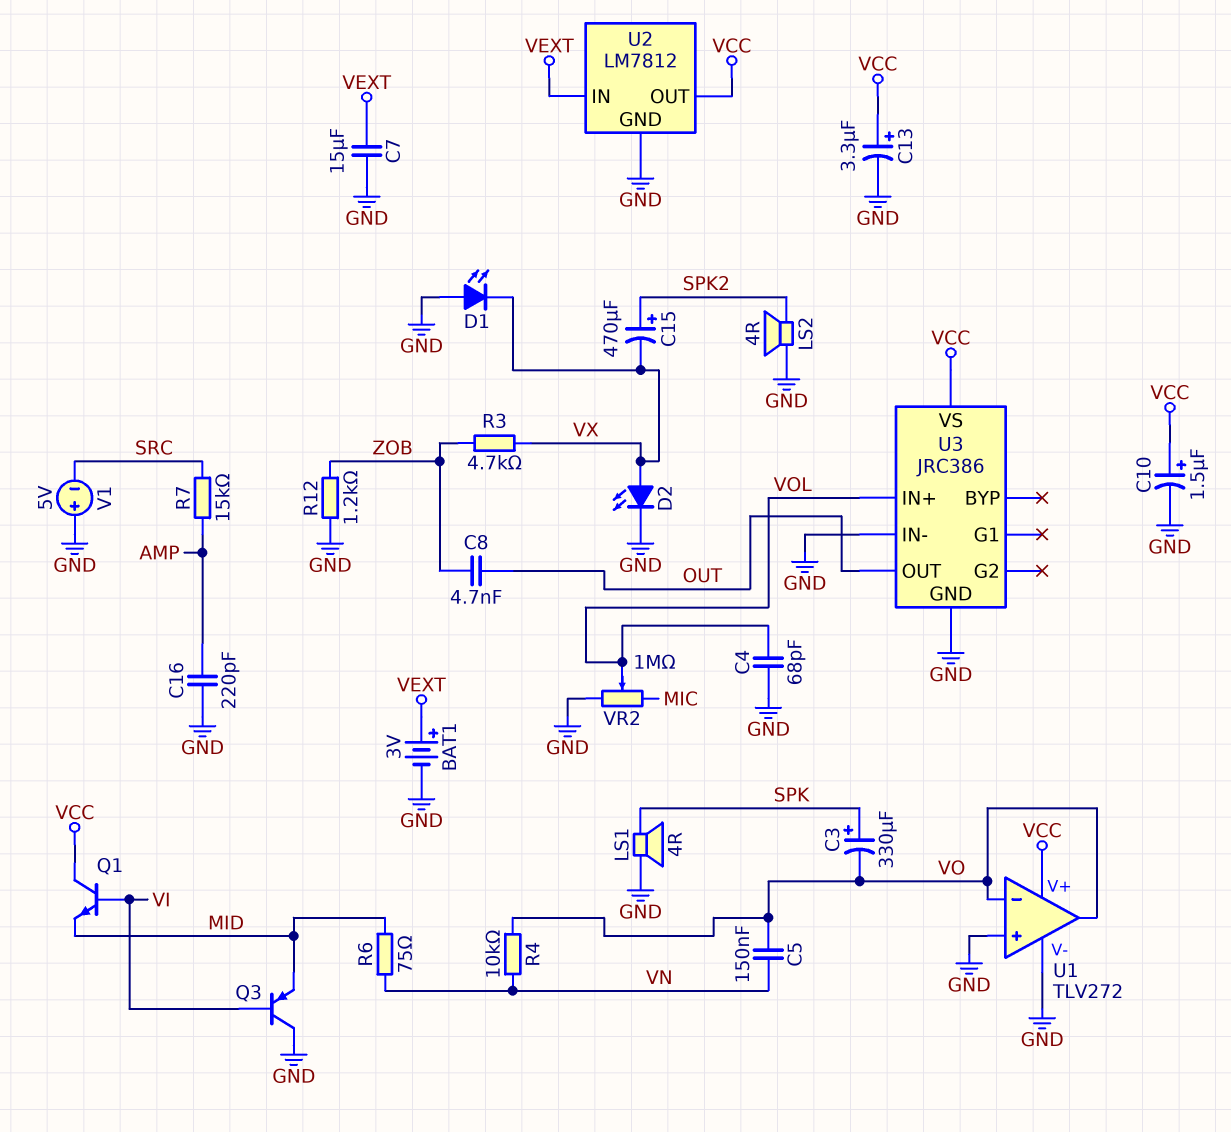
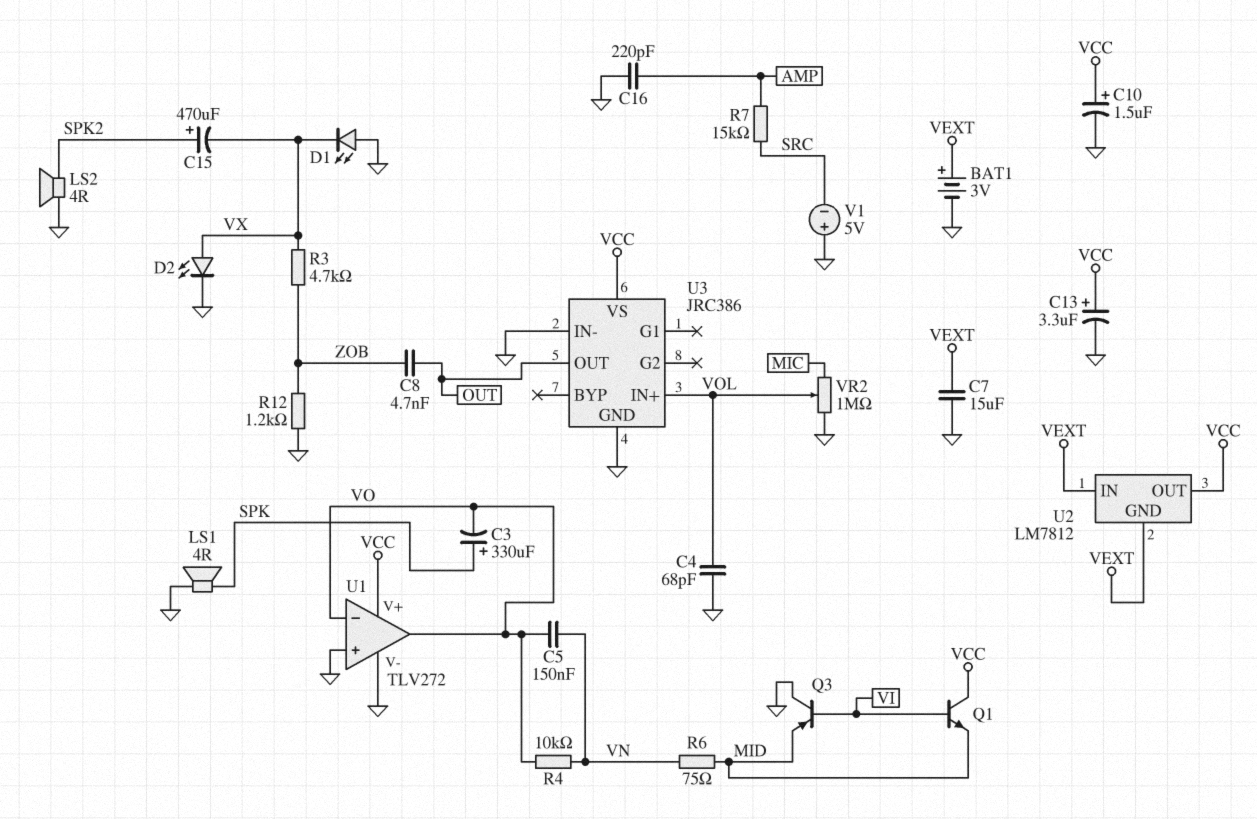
U2 pin GND: GND -> VEXT

